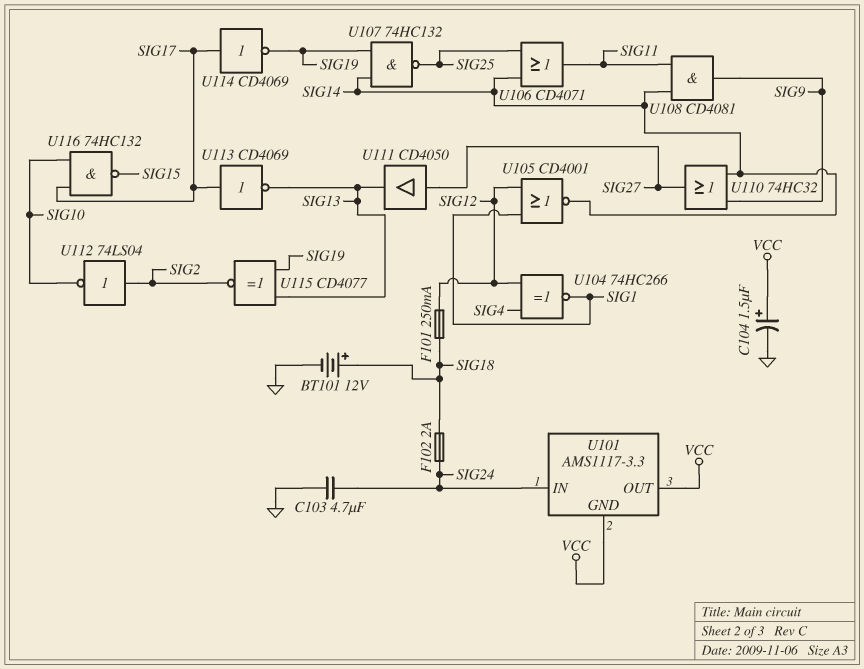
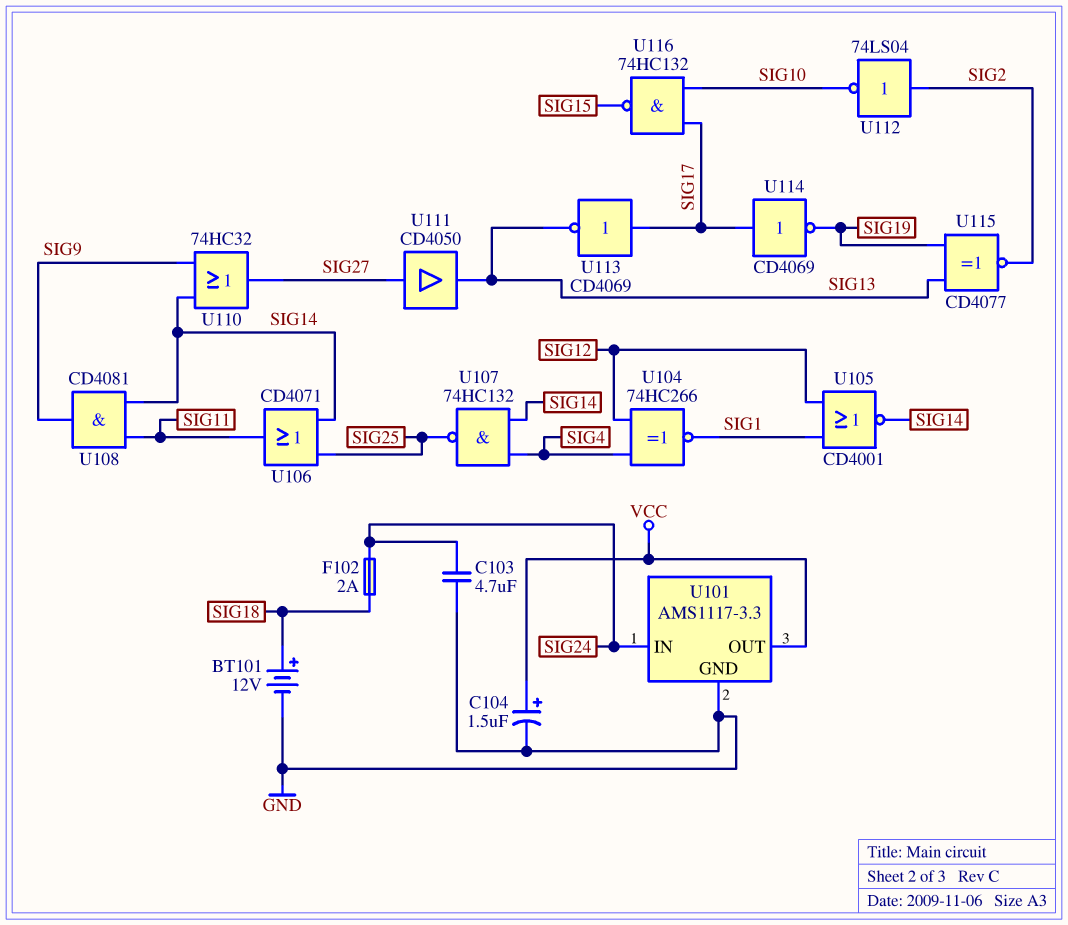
F101: 250mA (SIG12, SIG18) -> none
U101 pin GND: VCC -> GND
U107: NAND 74HC132 (in SIG14, in SIG19, out SIG25) -> NAND 74HC132 (in SIG4, in SIG14, out SIG25)

